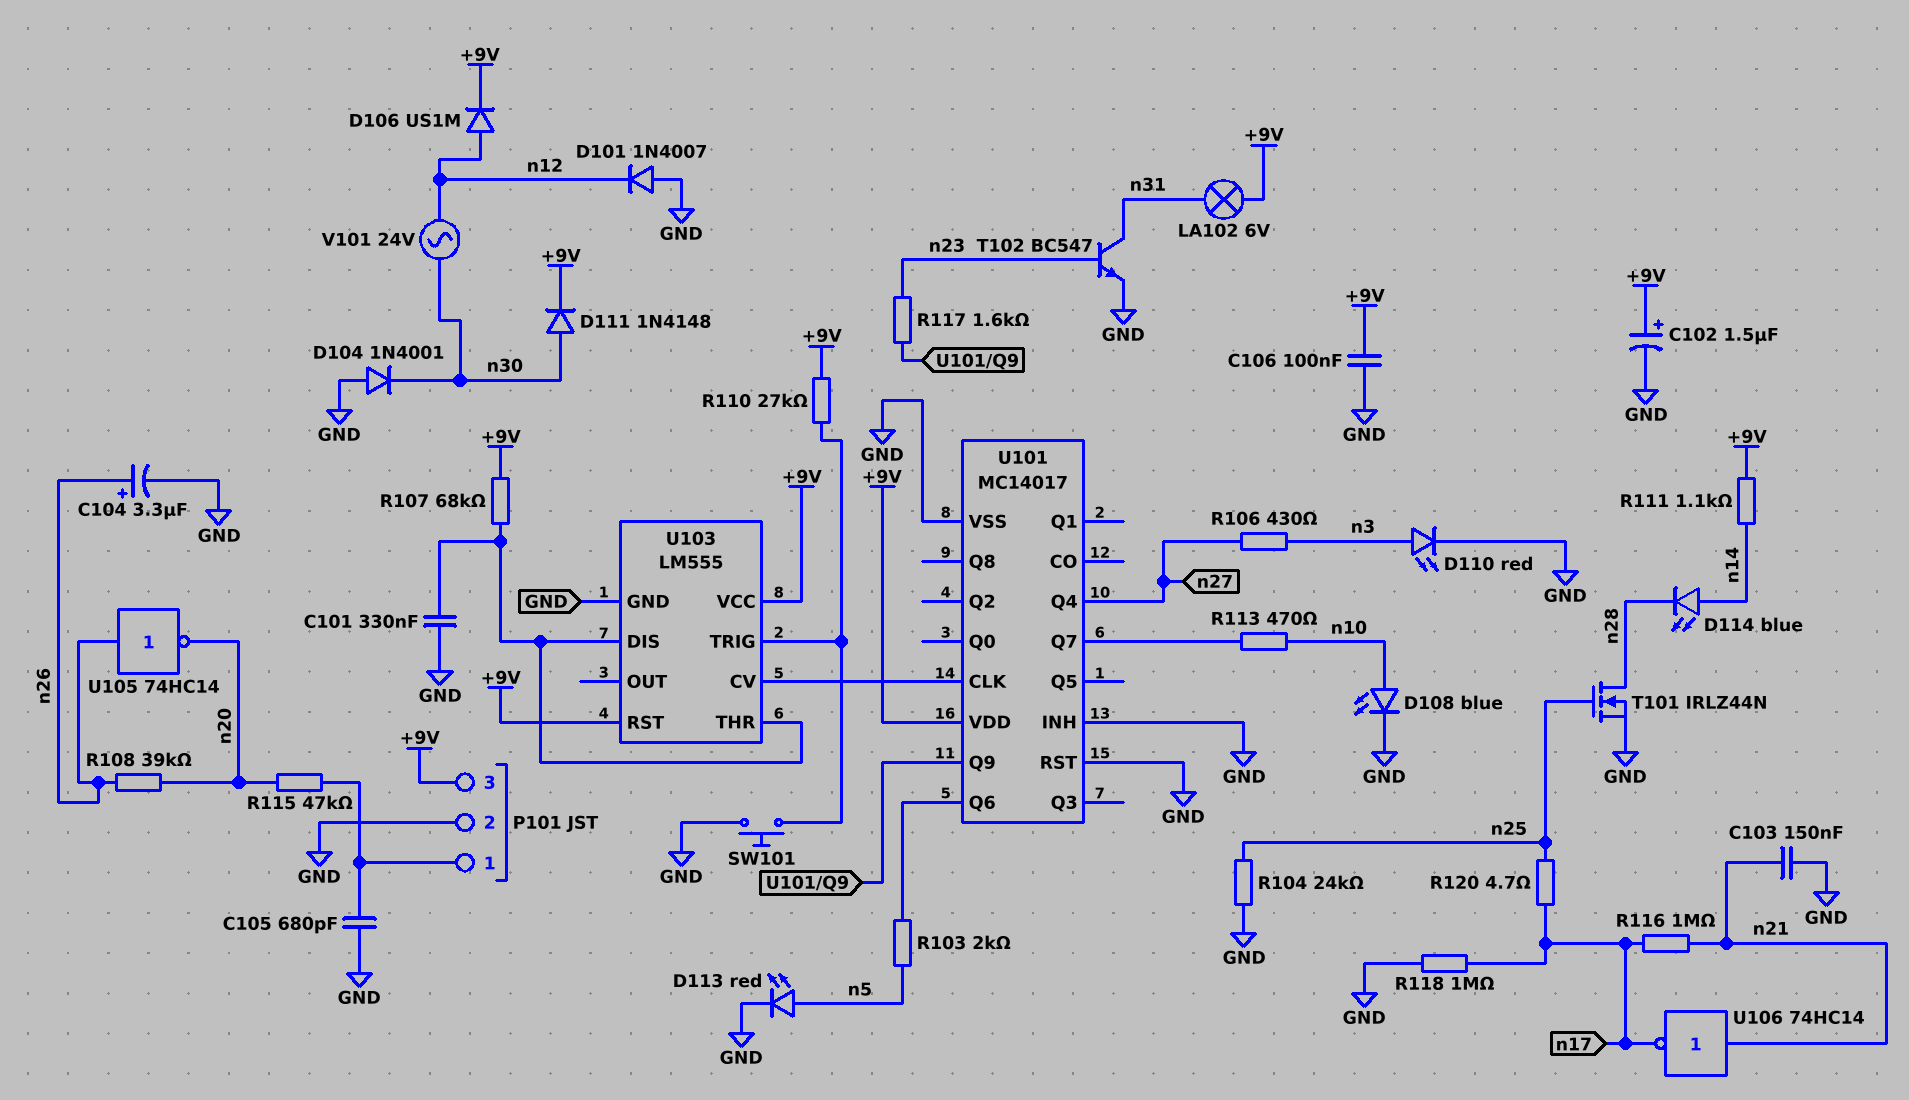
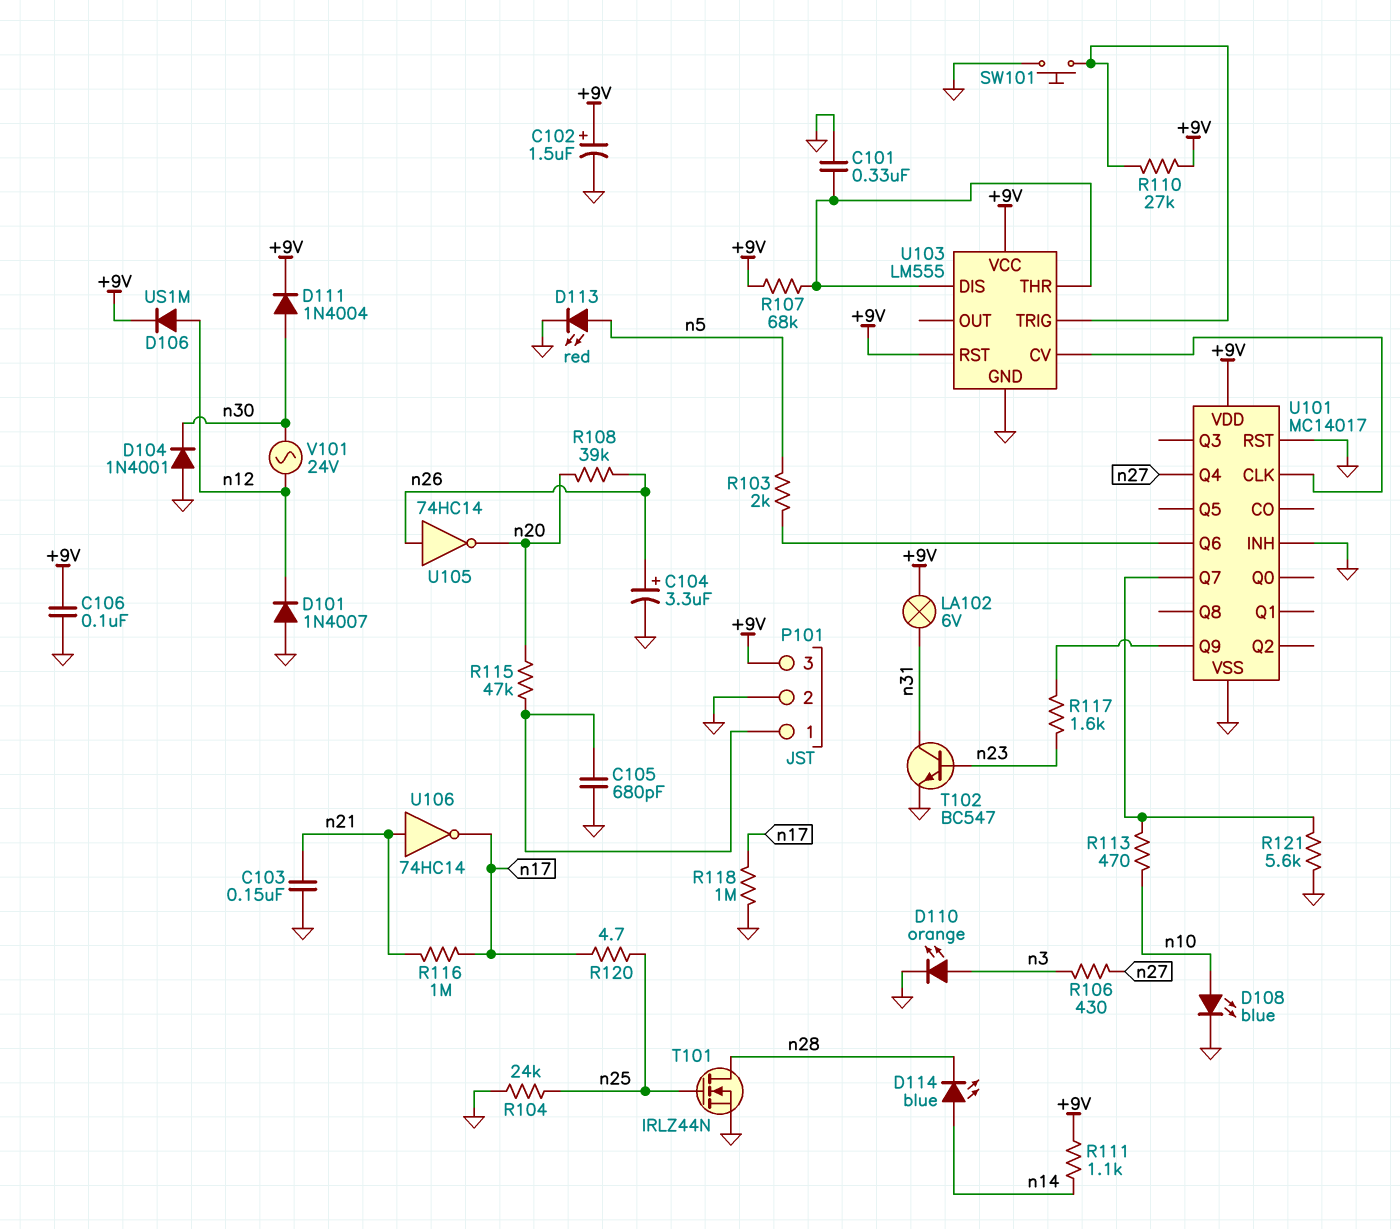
D110: LED red (A n3, K GND) -> LED orange (A n3, K GND)
D111: diode 1N4148 (A n30, K +9V) -> diode 1N4004 (A n30, K +9V)
R121: none -> 5.6k (GND, U101/Q7)

